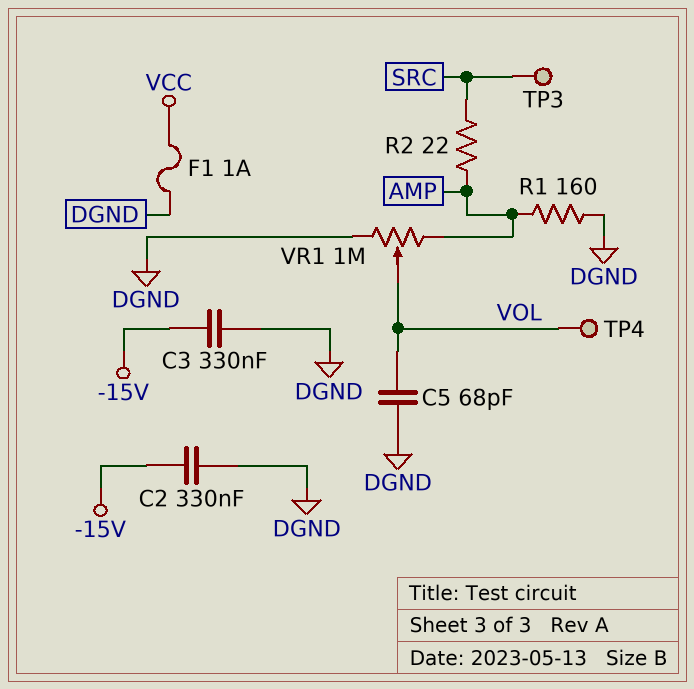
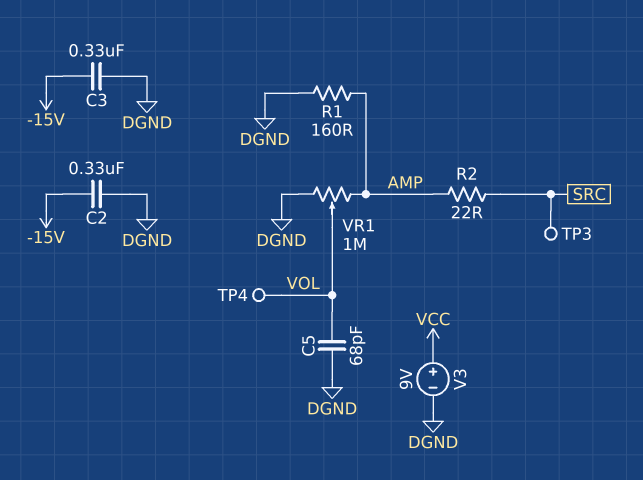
F1: 1A (DGND, VCC) -> none
V3: none -> 9V (plus VCC, minus DGND)

